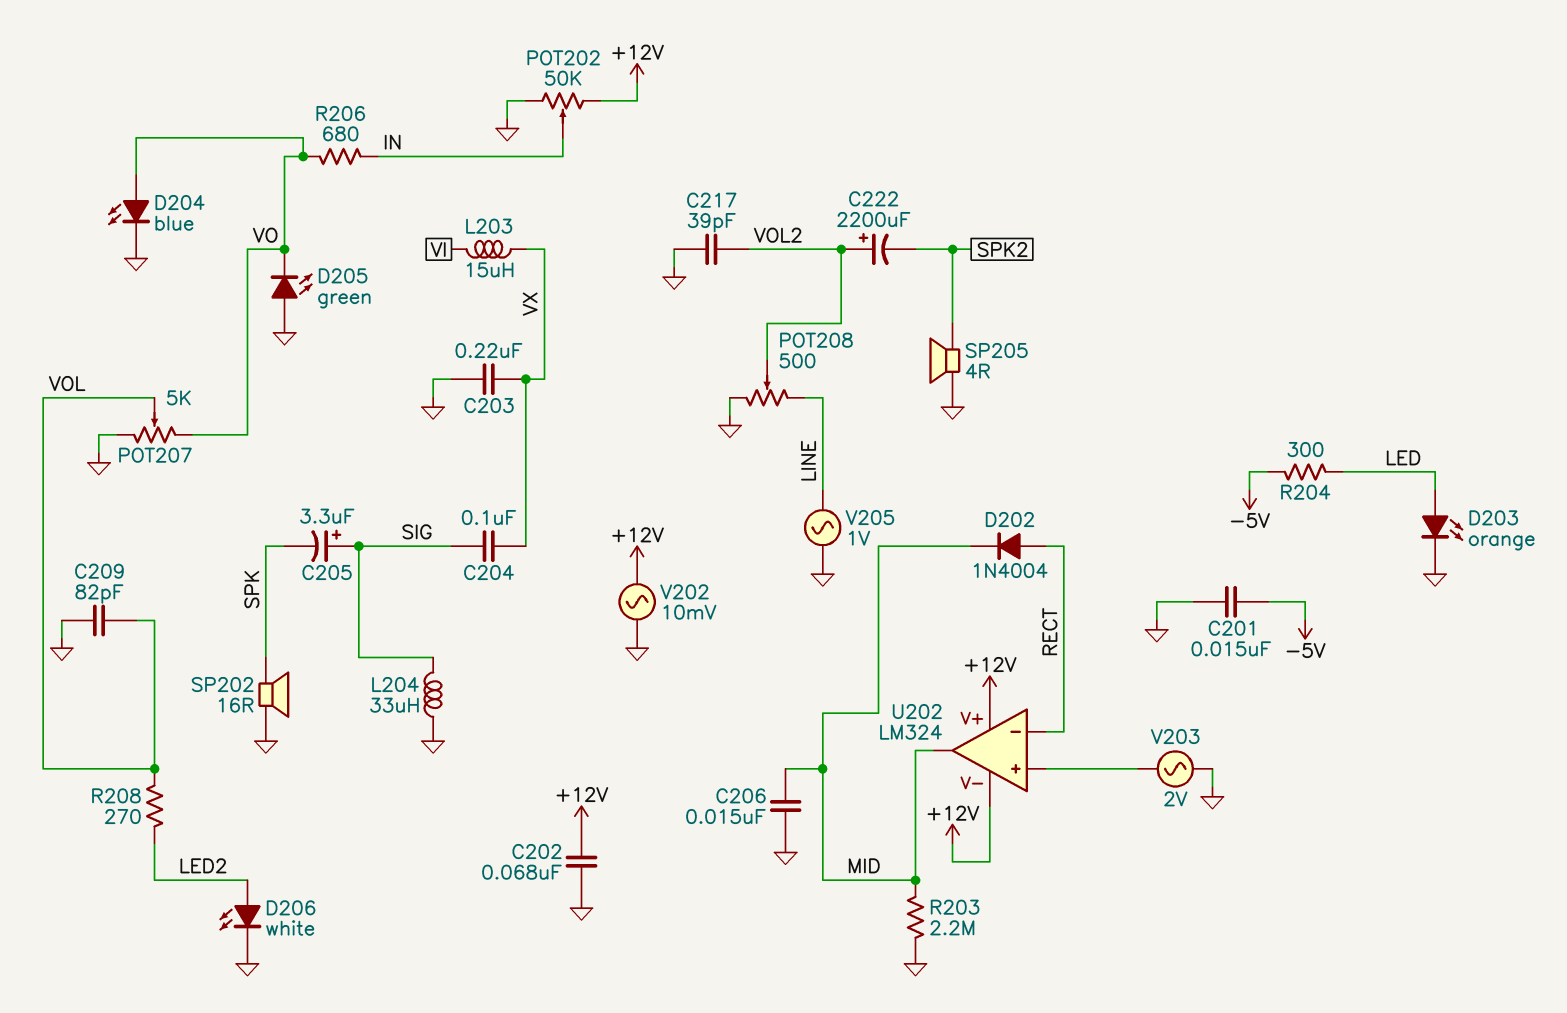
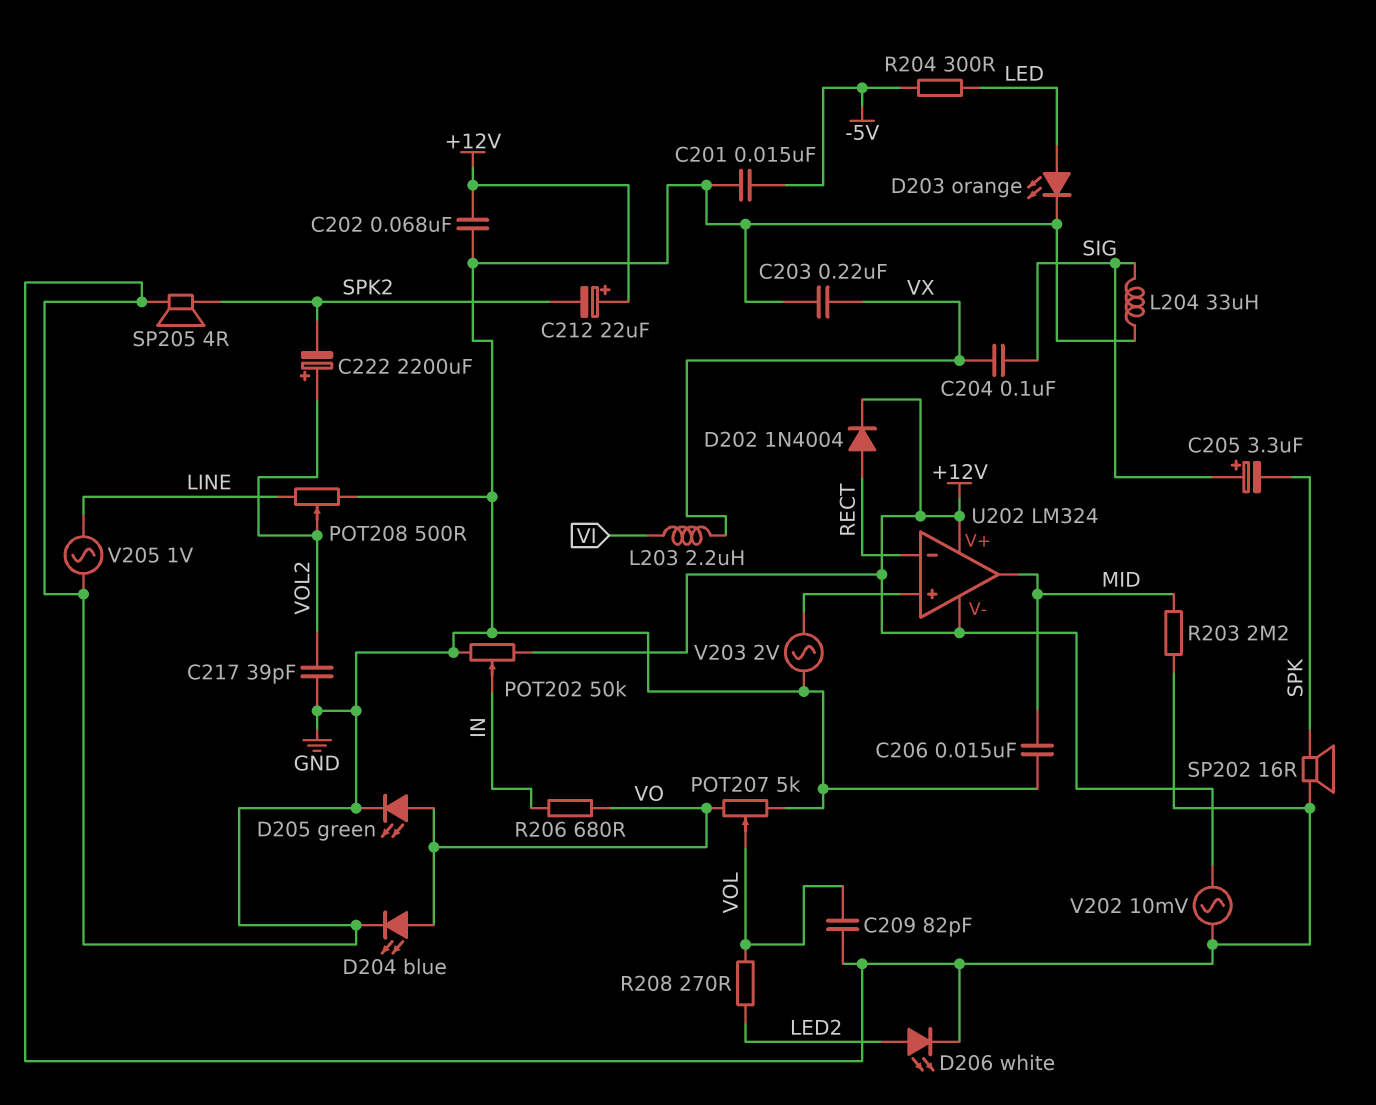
C212: none -> 22uF (plus +12V, minus SPK2)
D202: diode 1N4004 (A RECT, K MID) -> diode 1N4004 (A RECT, K +12V)
D205: LED green (A GND, K VO) -> LED green (A VO, K GND)
L203: 15uH (VI, VX) -> 2.2uH (VI, VX)

